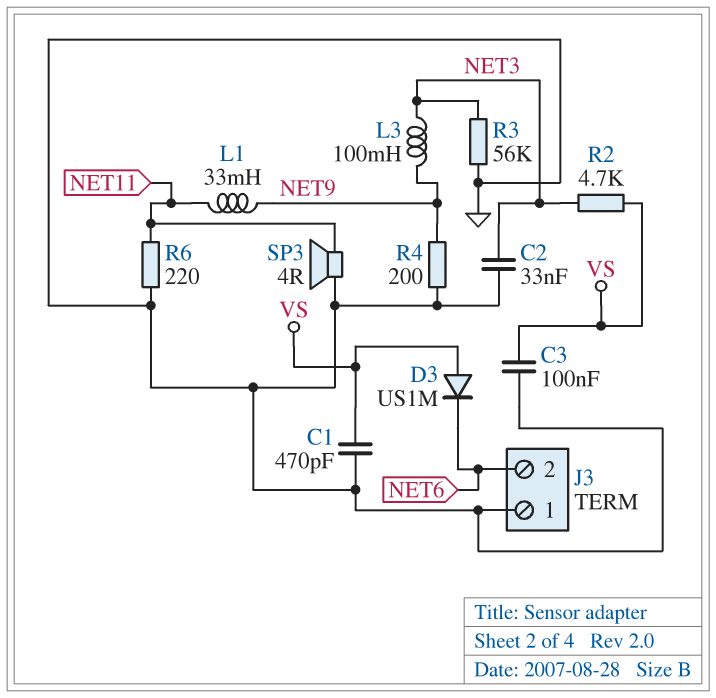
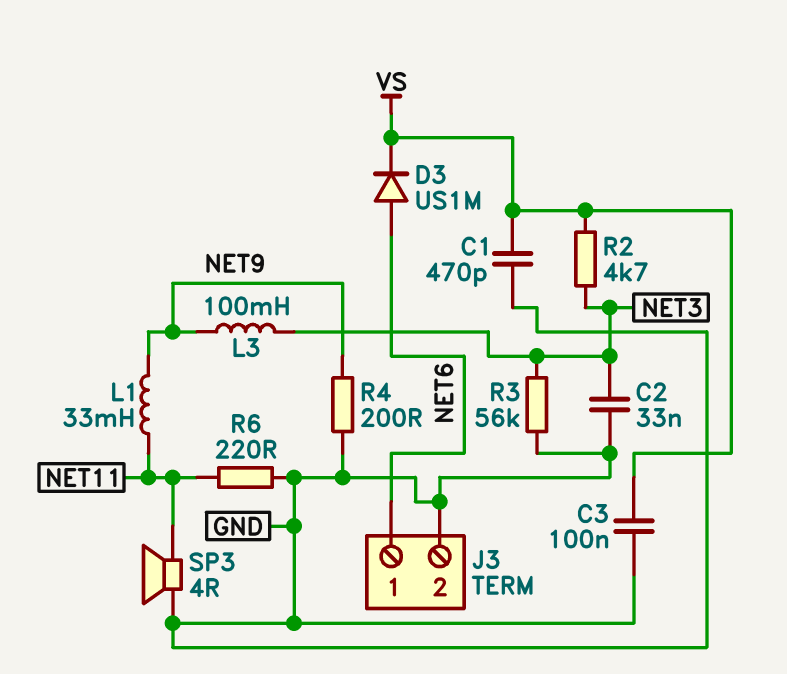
D3: diode US1M (A VS, K NET6) -> diode US1M (A NET6, K VS)
J3 pin 1: GND -> NET6
J3 pin 2: NET6 -> GND

